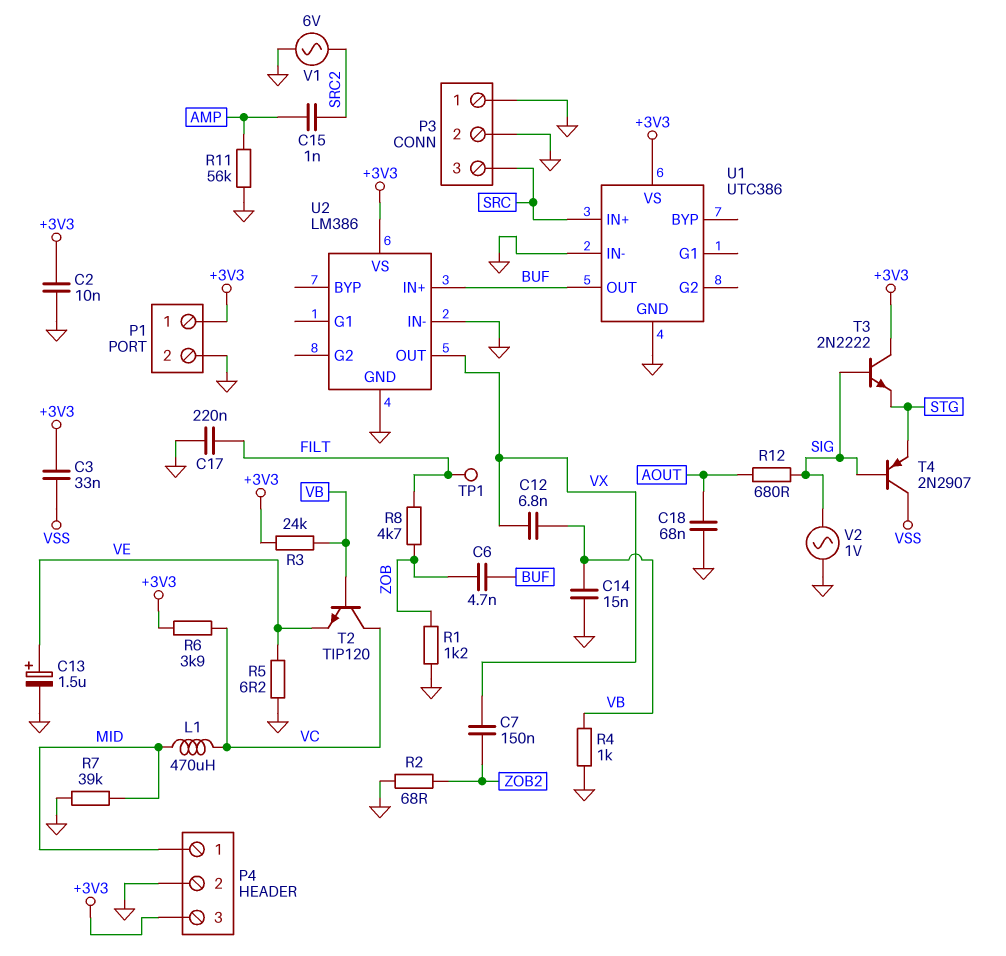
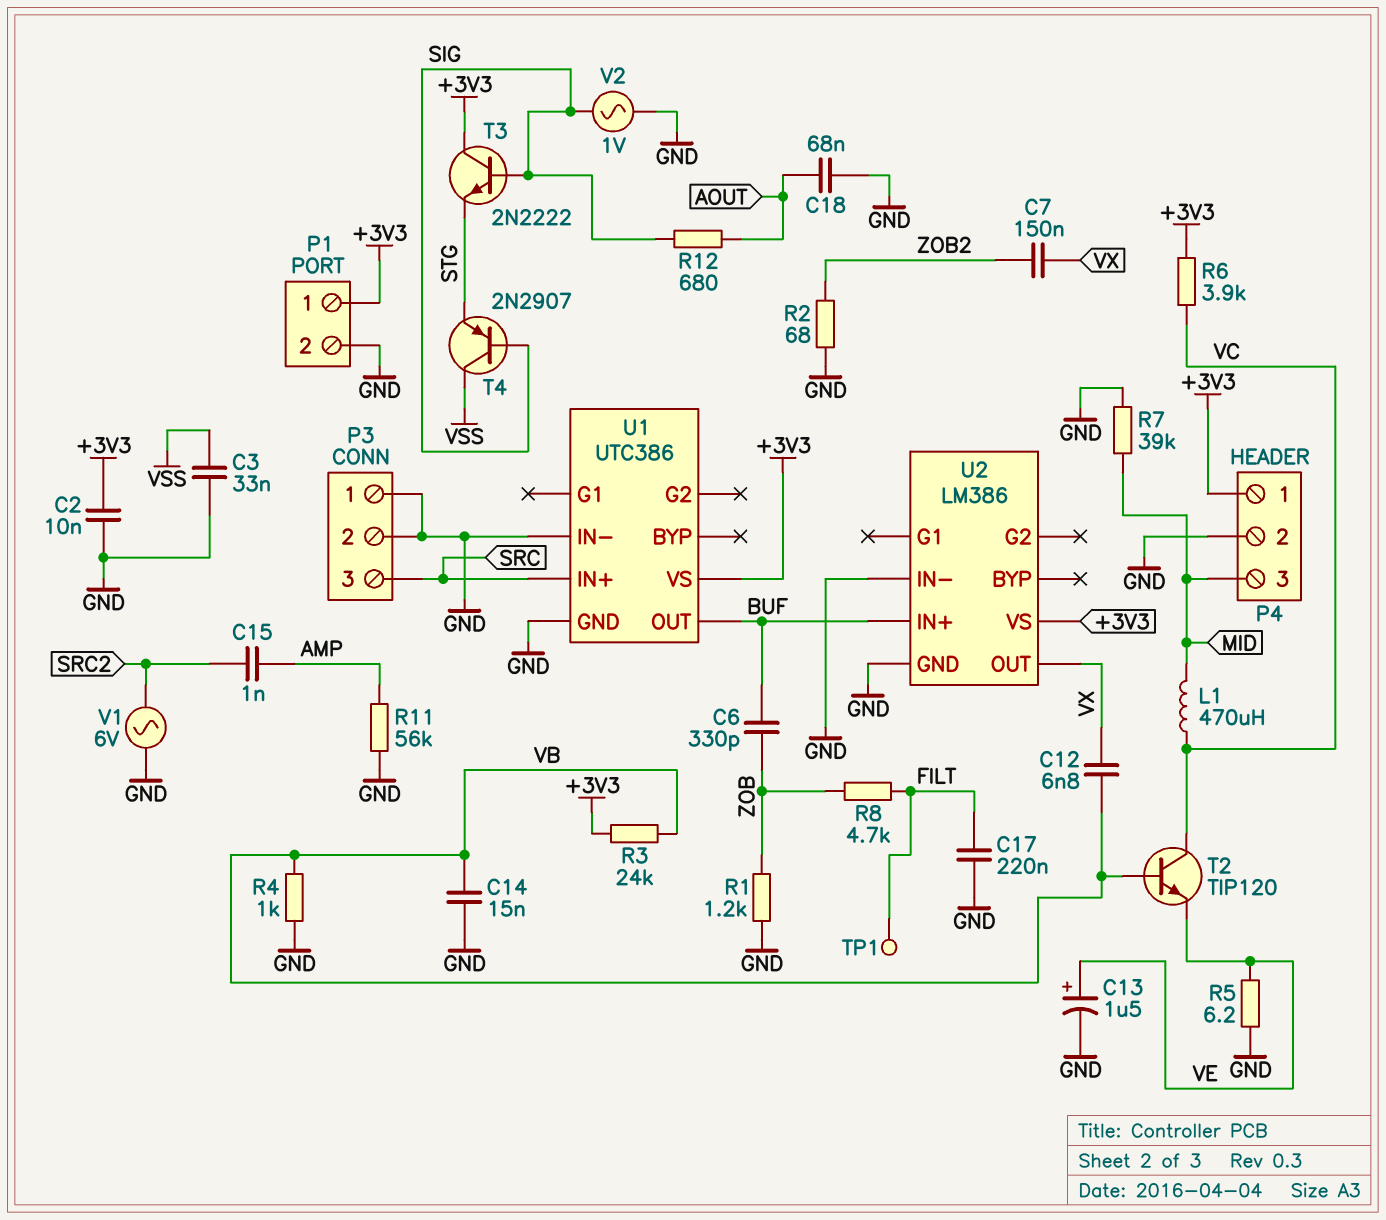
C3: 33nF (+3V3, VSS) -> 33nF (GND, VSS)
C6: 4.7nF (BUF, ZOB) -> 330pF (BUF, ZOB)
P4 pin 1: MID -> +3V3
P4 pin 3: +3V3 -> MID

